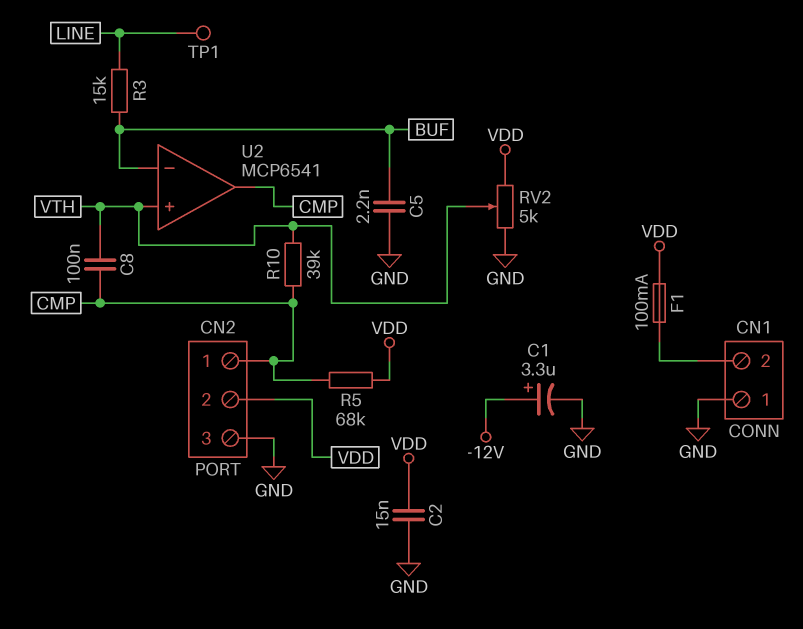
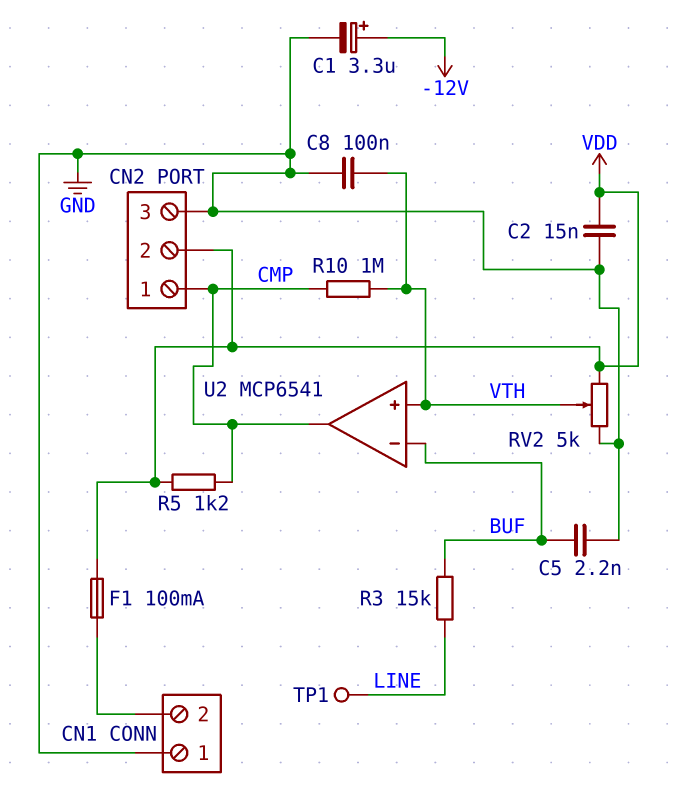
C8: 100nF (CMP, VTH) -> 100nF (GND, VTH)
R5: 68k (CMP, VDD) -> 1.2k (CMP, VDD)
R10: 39k (CMP, VTH) -> 1M (CMP, VTH)

